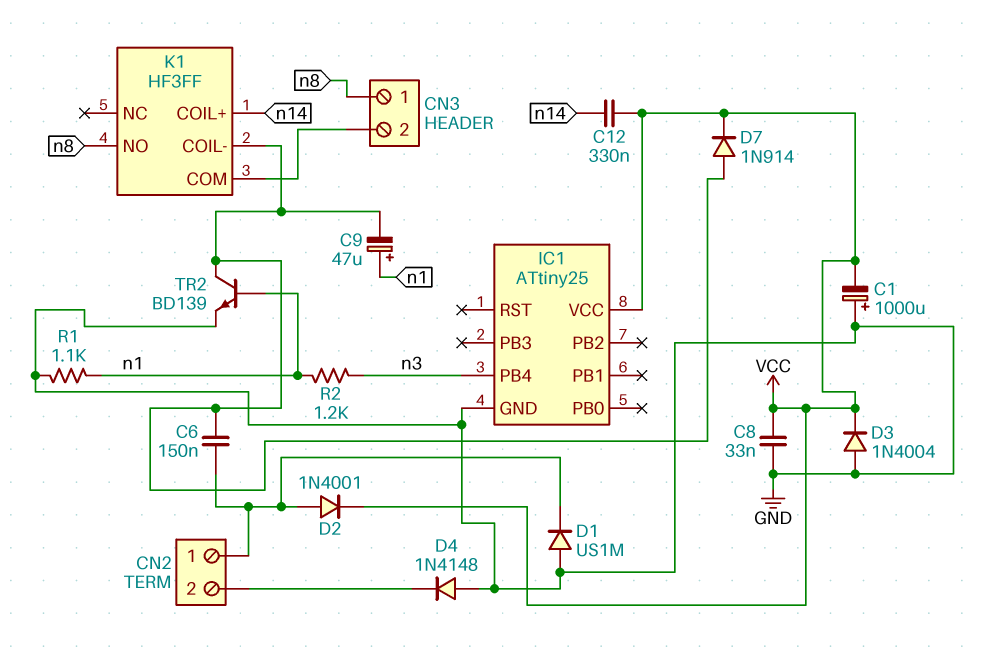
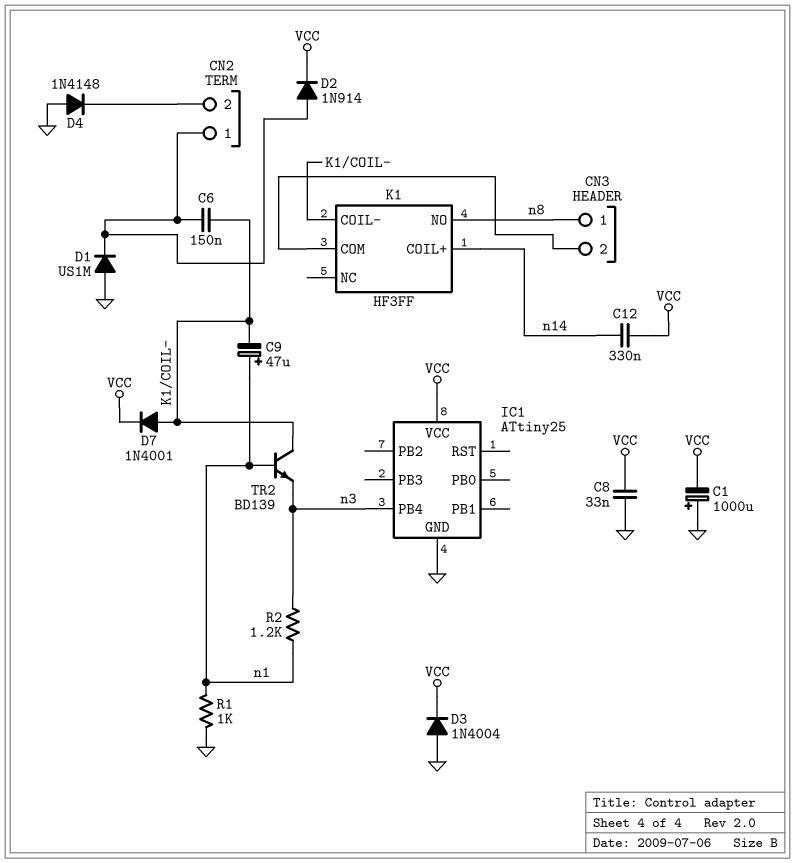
D2: diode 1N4001 (A CN2/1, K VCC) -> diode 1N914 (A CN2/1, K VCC)
D7: diode 1N914 (A K1/COIL-, K VCC) -> diode 1N4001 (A K1/COIL-, K VCC)
R1: 1.1k (GND, n1) -> 1k (GND, n1)
TR2: NPN BD139 (B n1, C K1/COIL-, E GND) -> NPN BD139 (B n1, C K1/COIL-, E n3)

